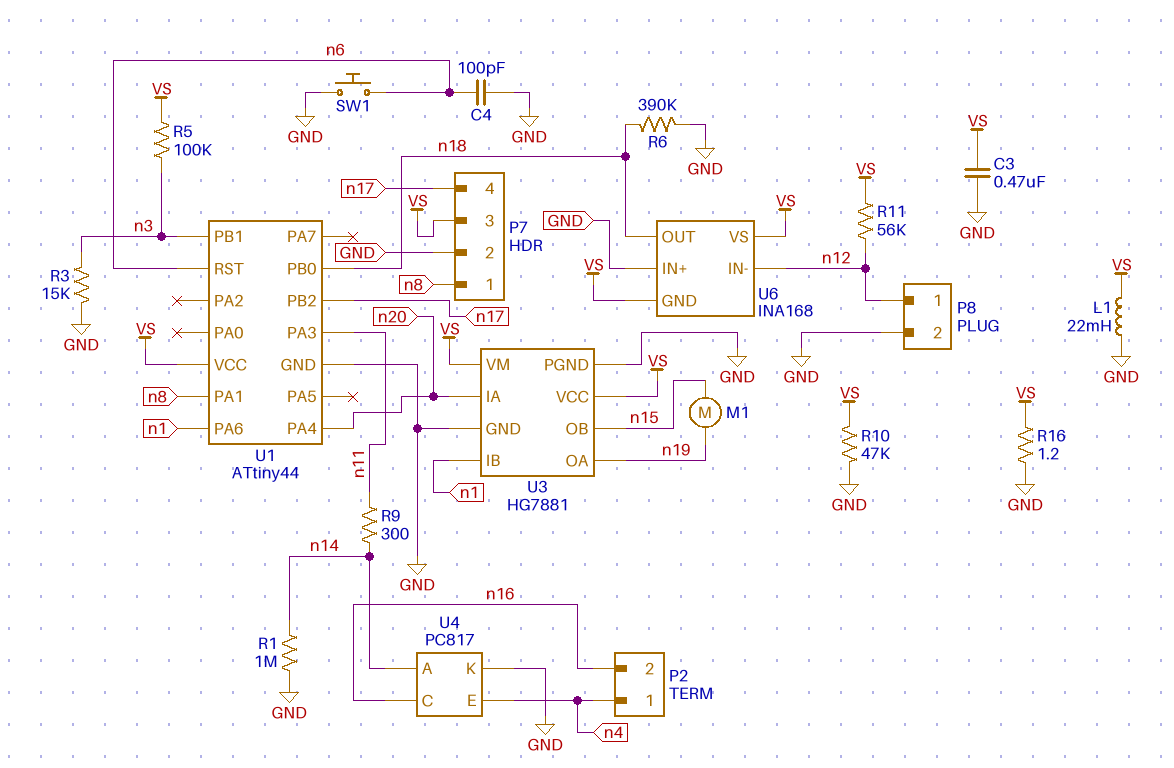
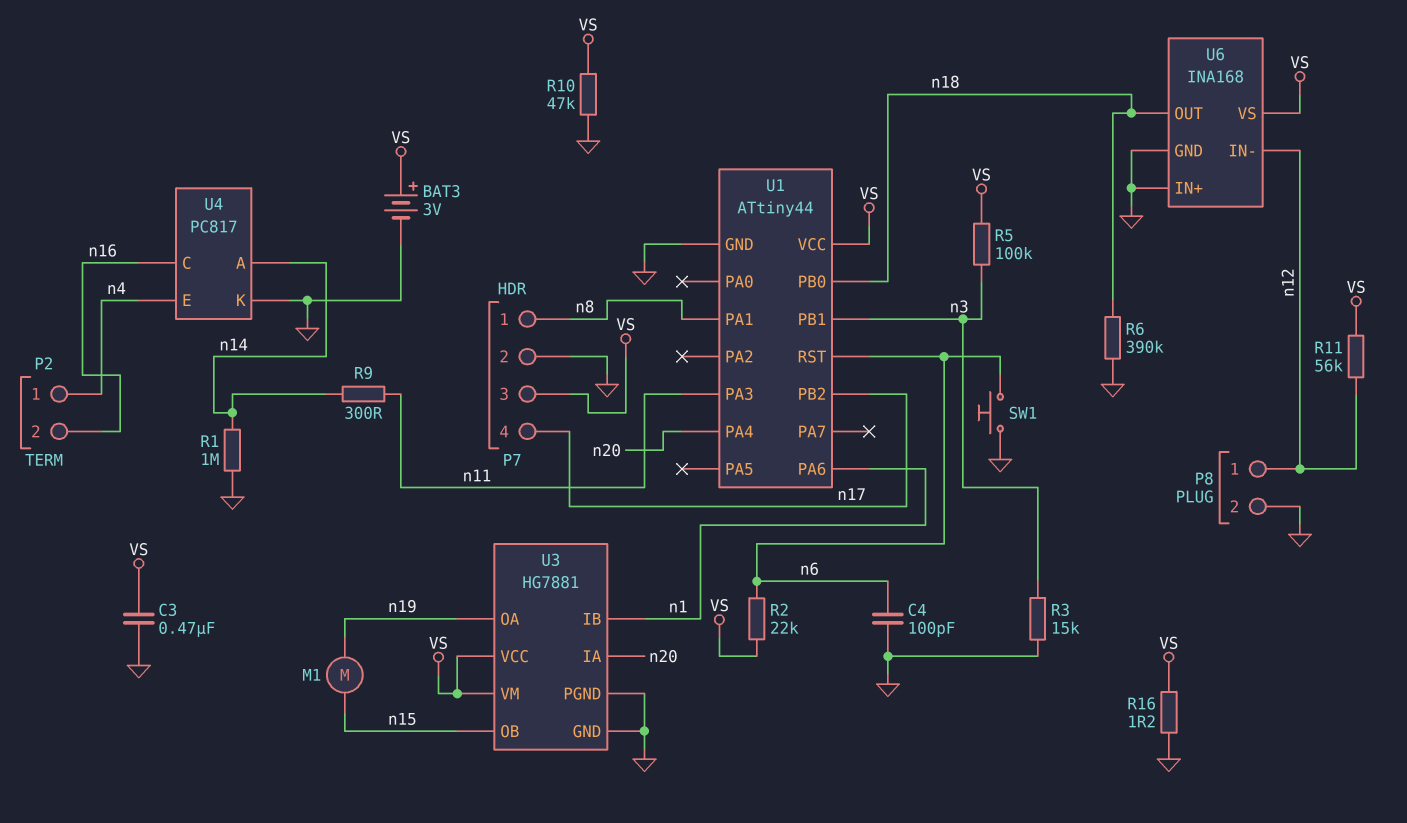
BAT3: none -> 3V (plus VS, minus GND)
L1: 22mH (GND, VS) -> none
R2: none -> 22k (VS, n6)
U6 pin GND: VS -> GND

